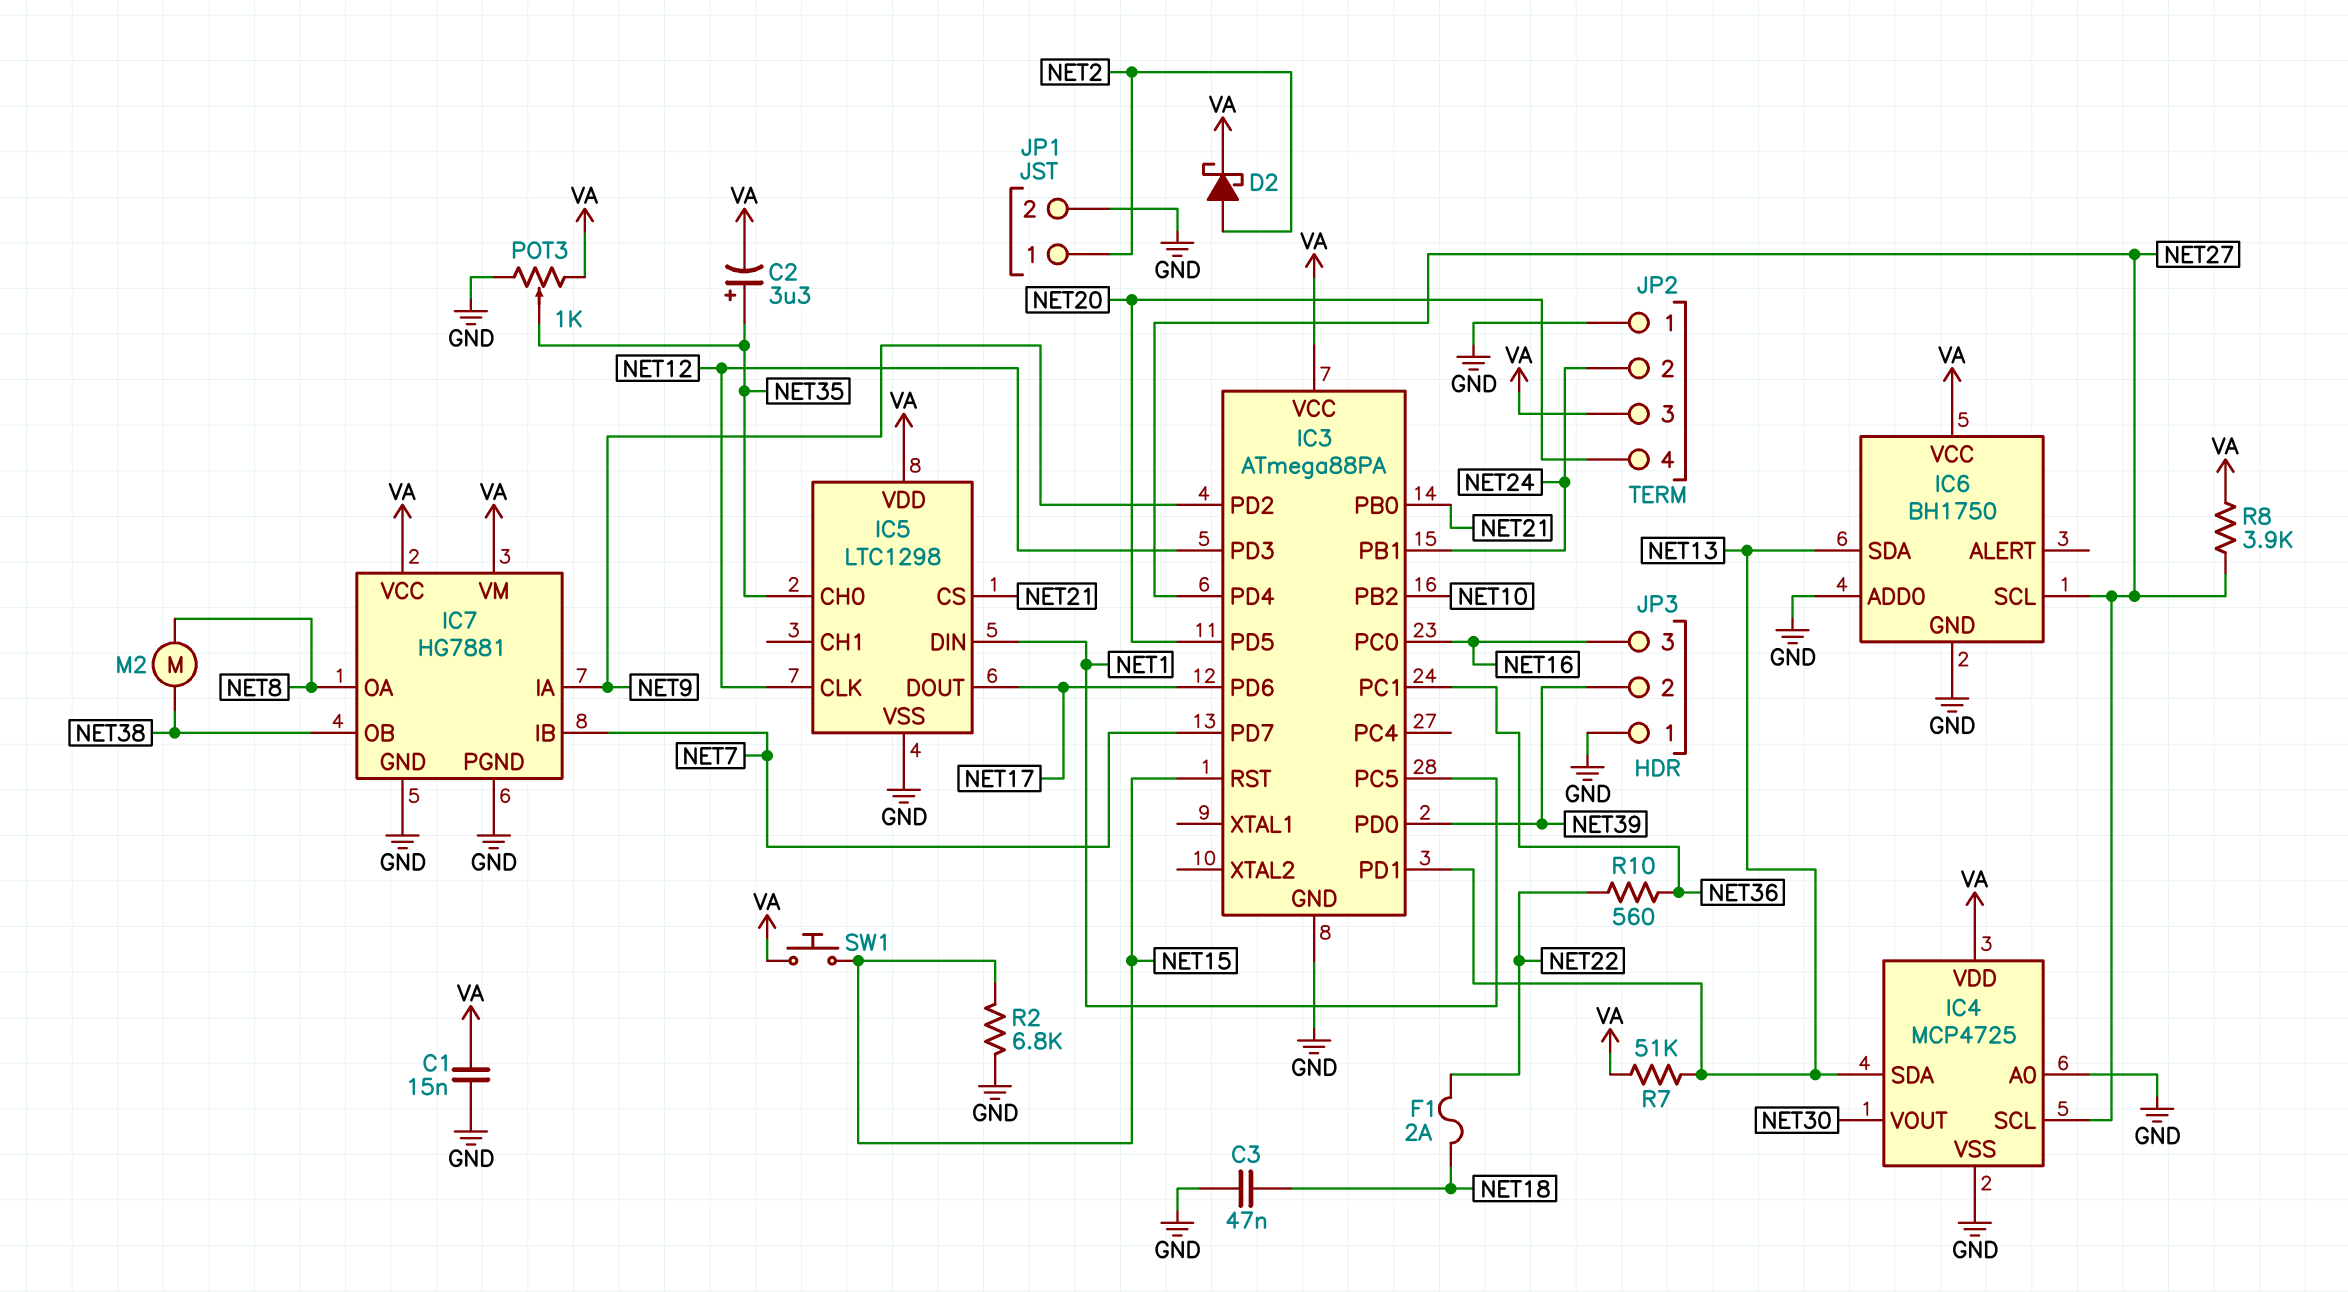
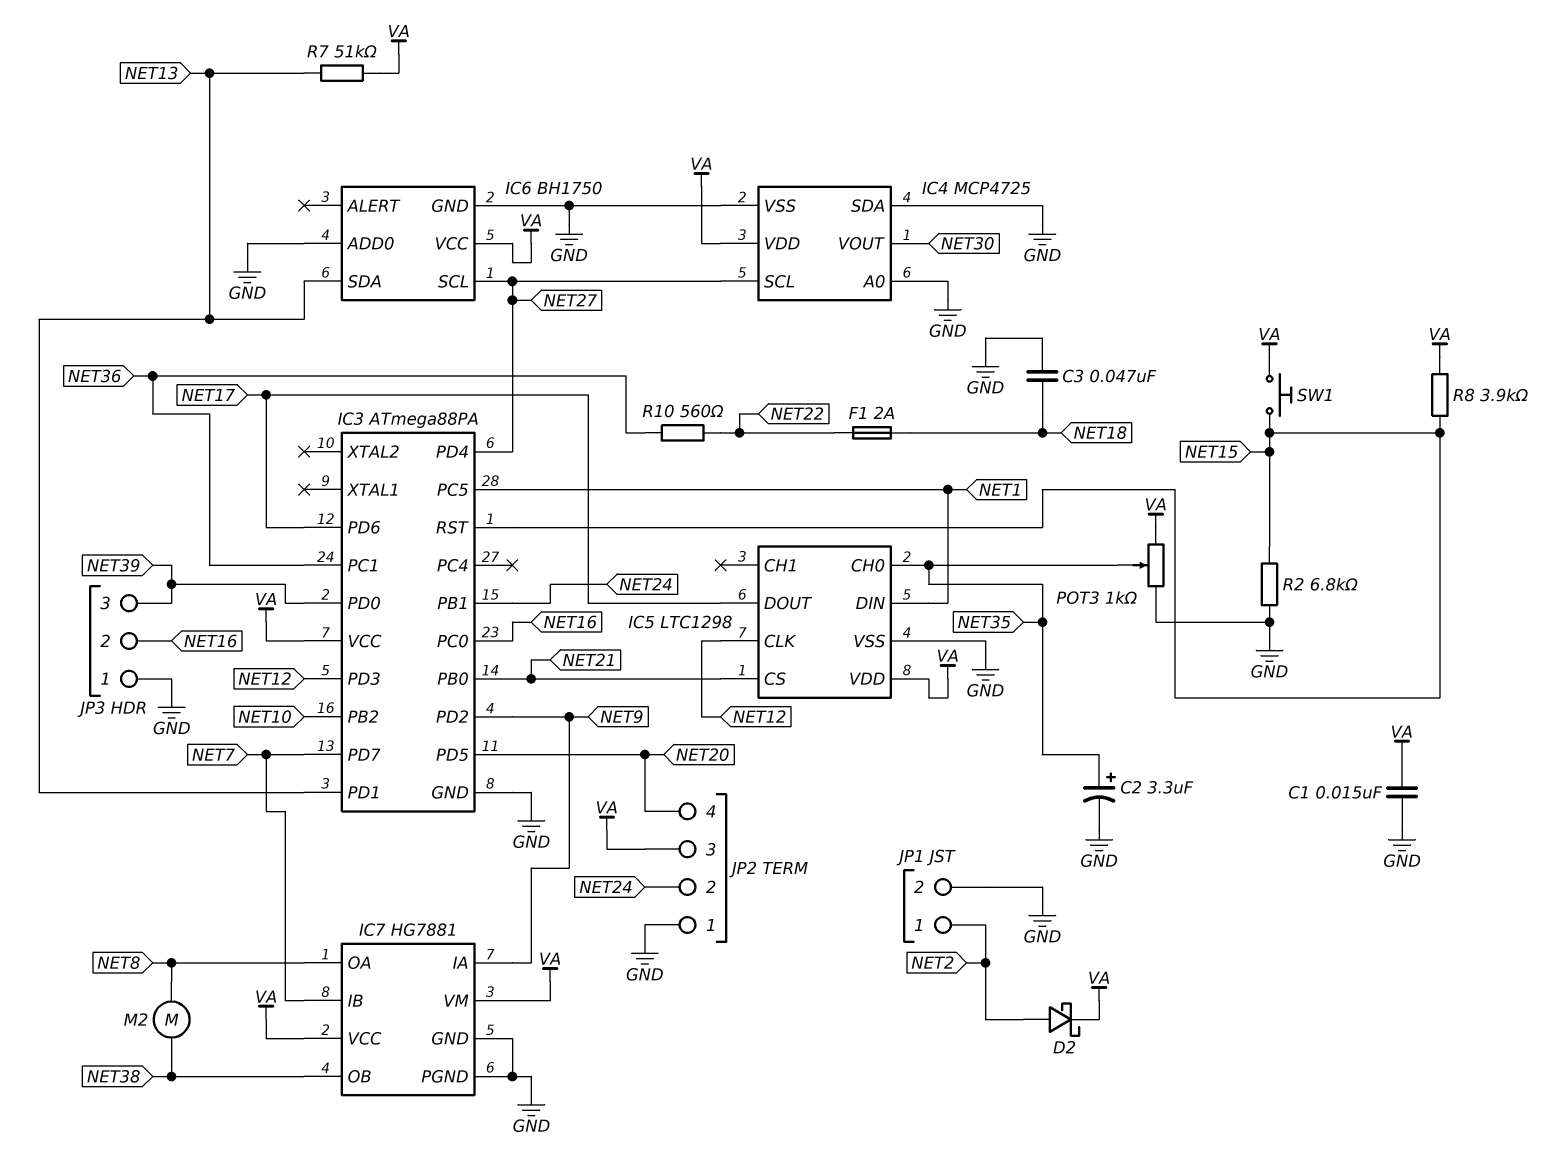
C2: 3.3uF (plus NET35, minus VA) -> 3.3uF (plus NET35, minus GND)
IC4 pin SDA: NET13 -> GND
JP3 pin 2: NET39 -> NET16
JP3 pin 3: NET16 -> NET39
R8: 3.9k (NET27, VA) -> 3.9k (NET15, VA)

